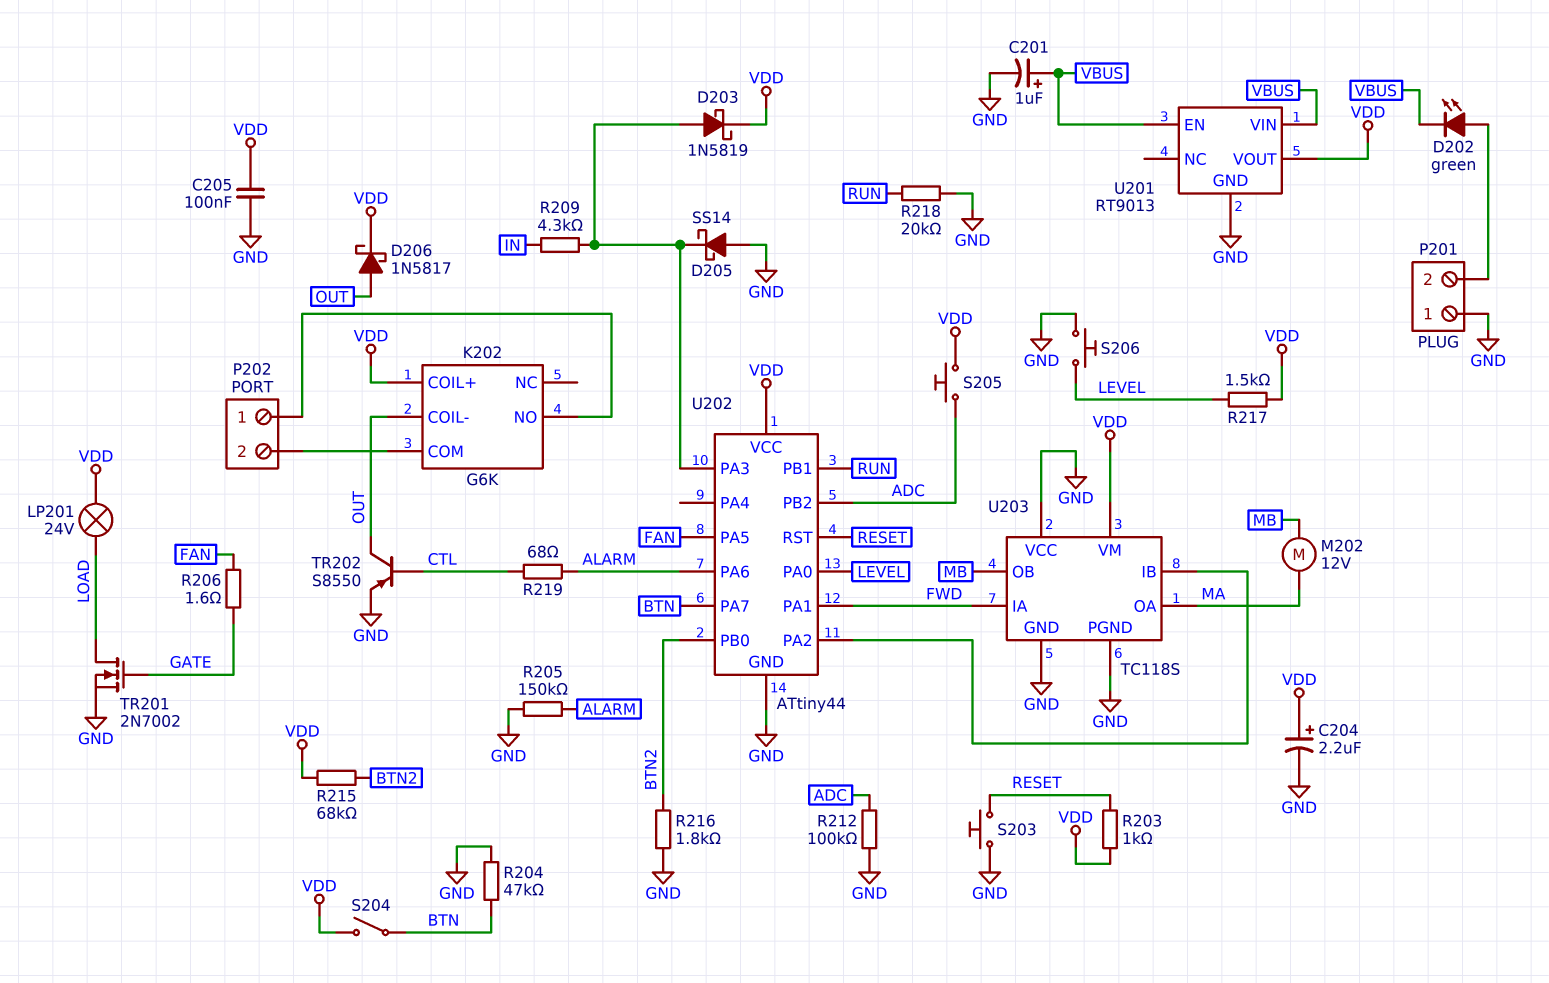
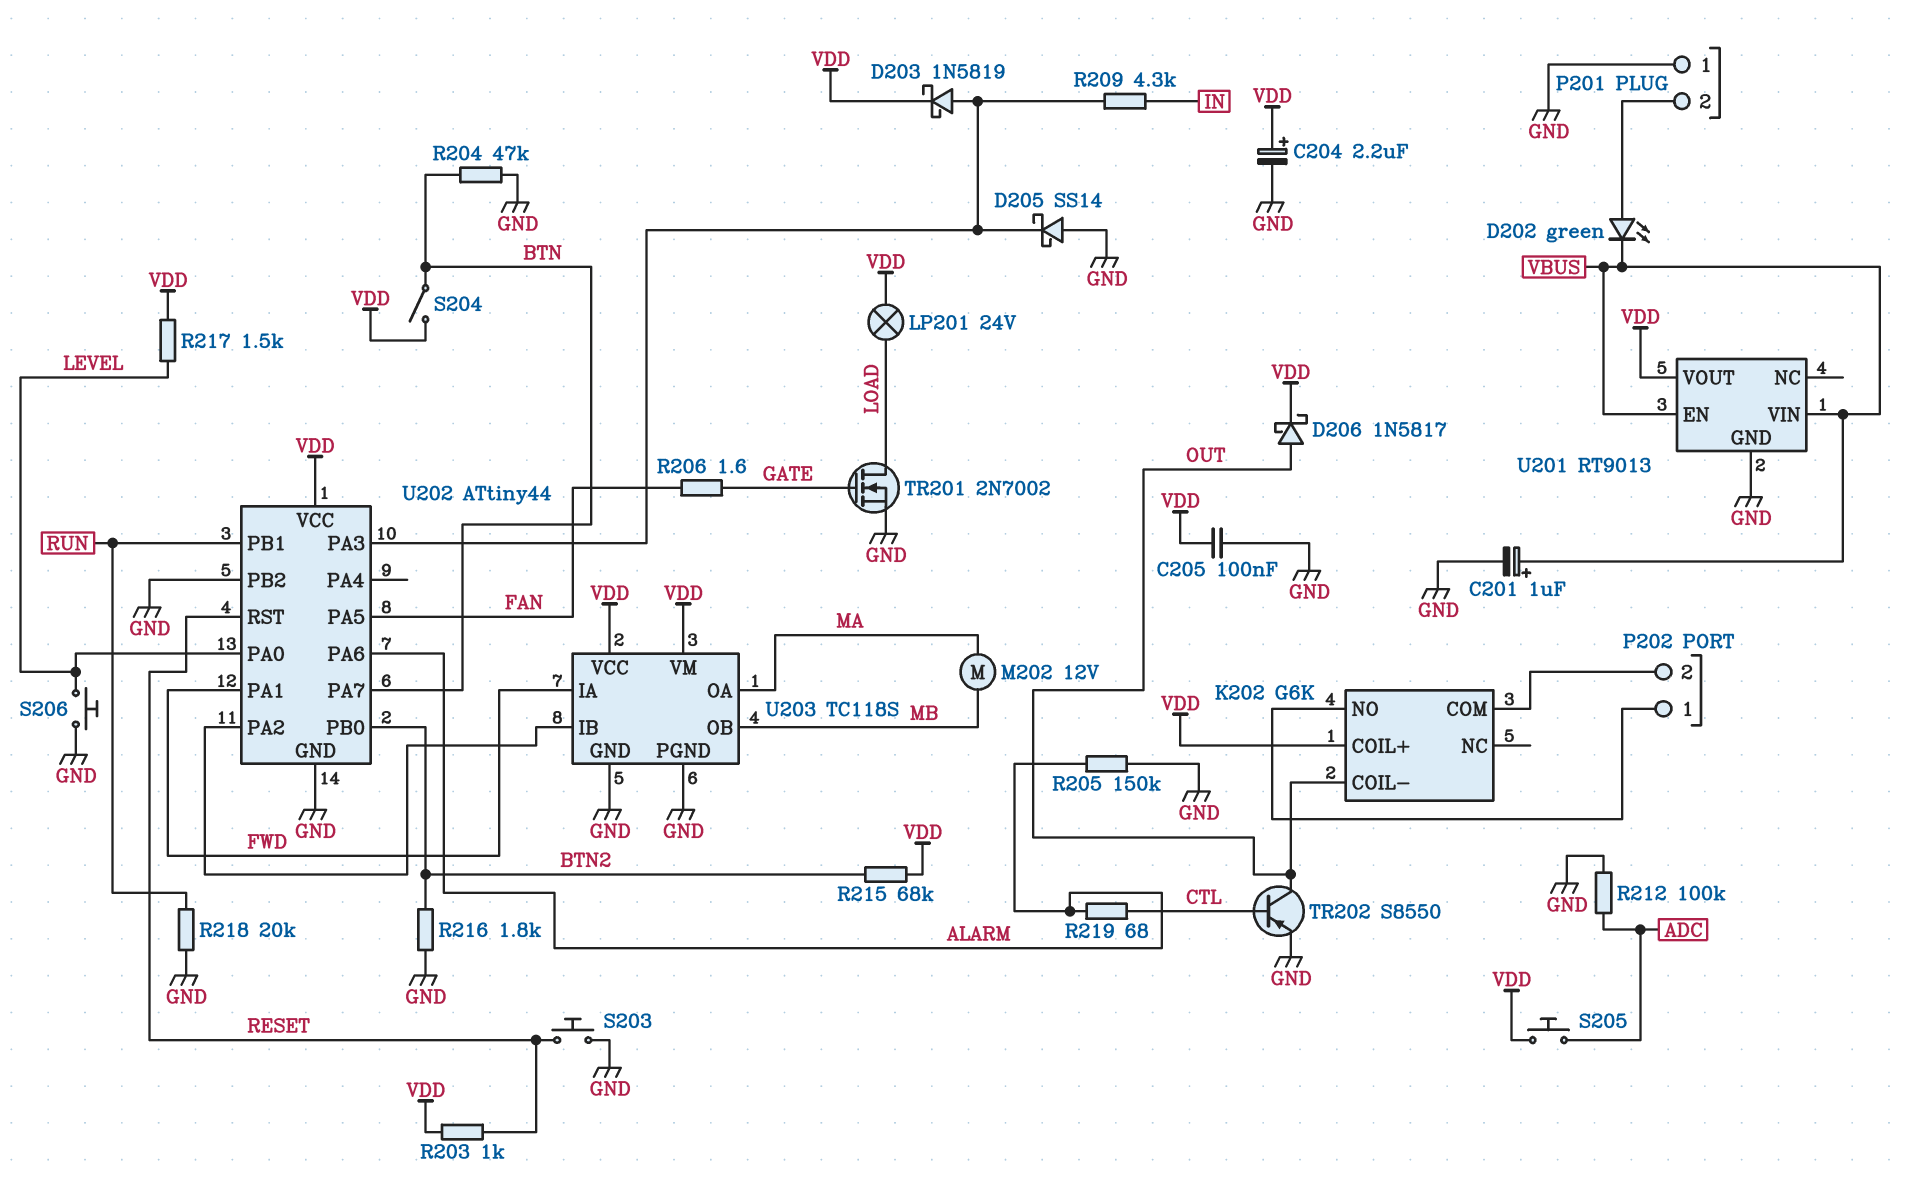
U202 pin PB2: ADC -> GND
U203 pin VCC: GND -> VDD

